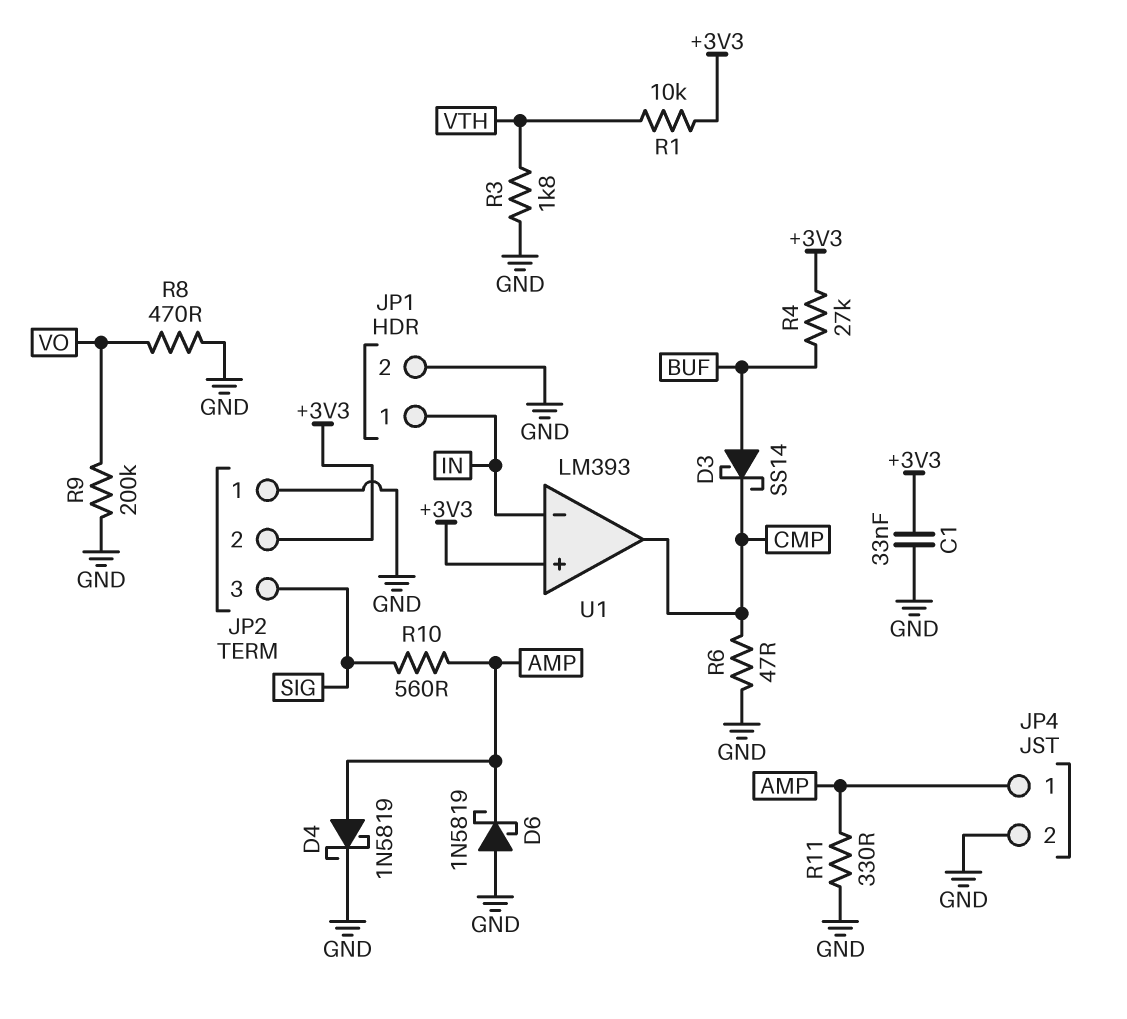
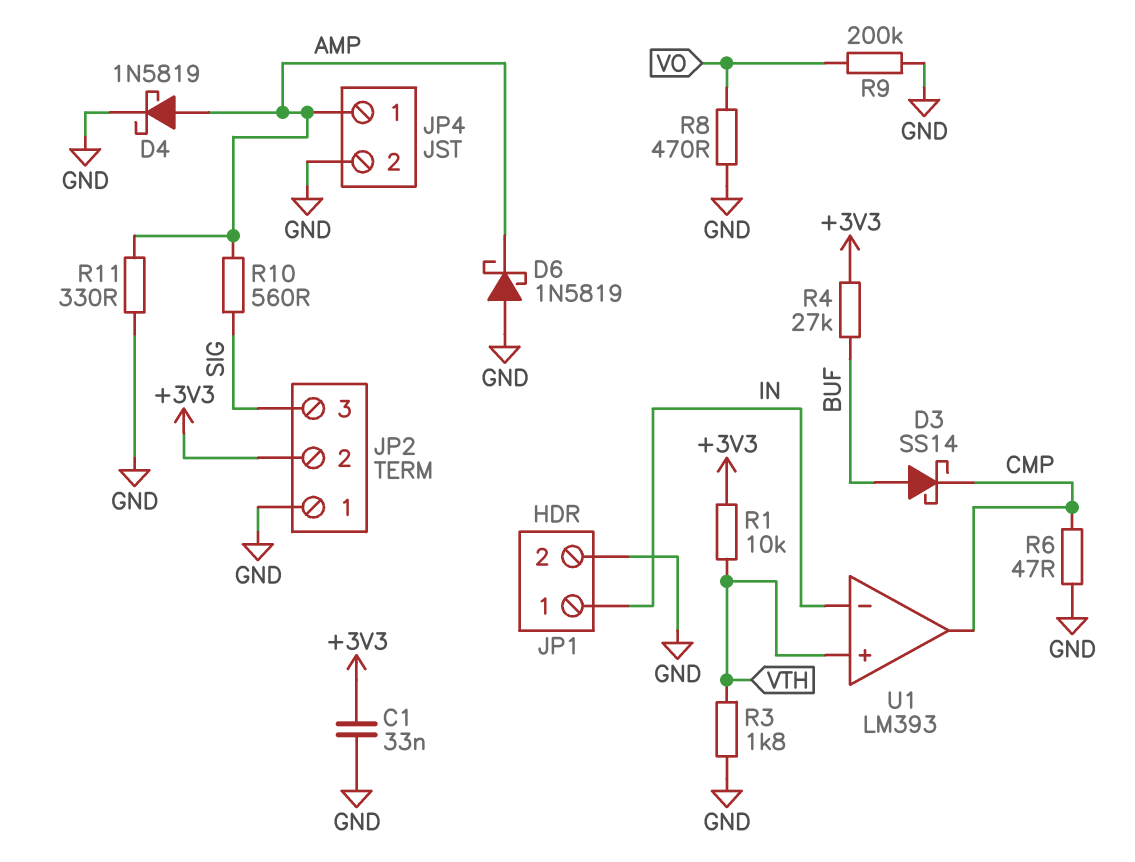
U1 pin in+: +3V3 -> VTH

